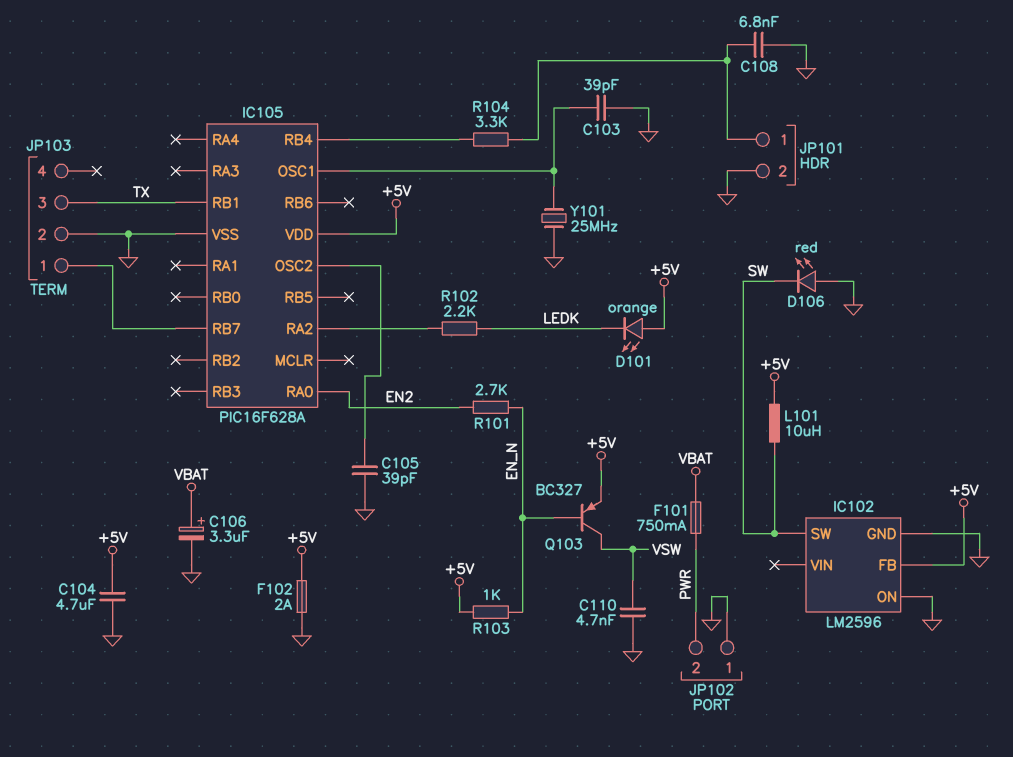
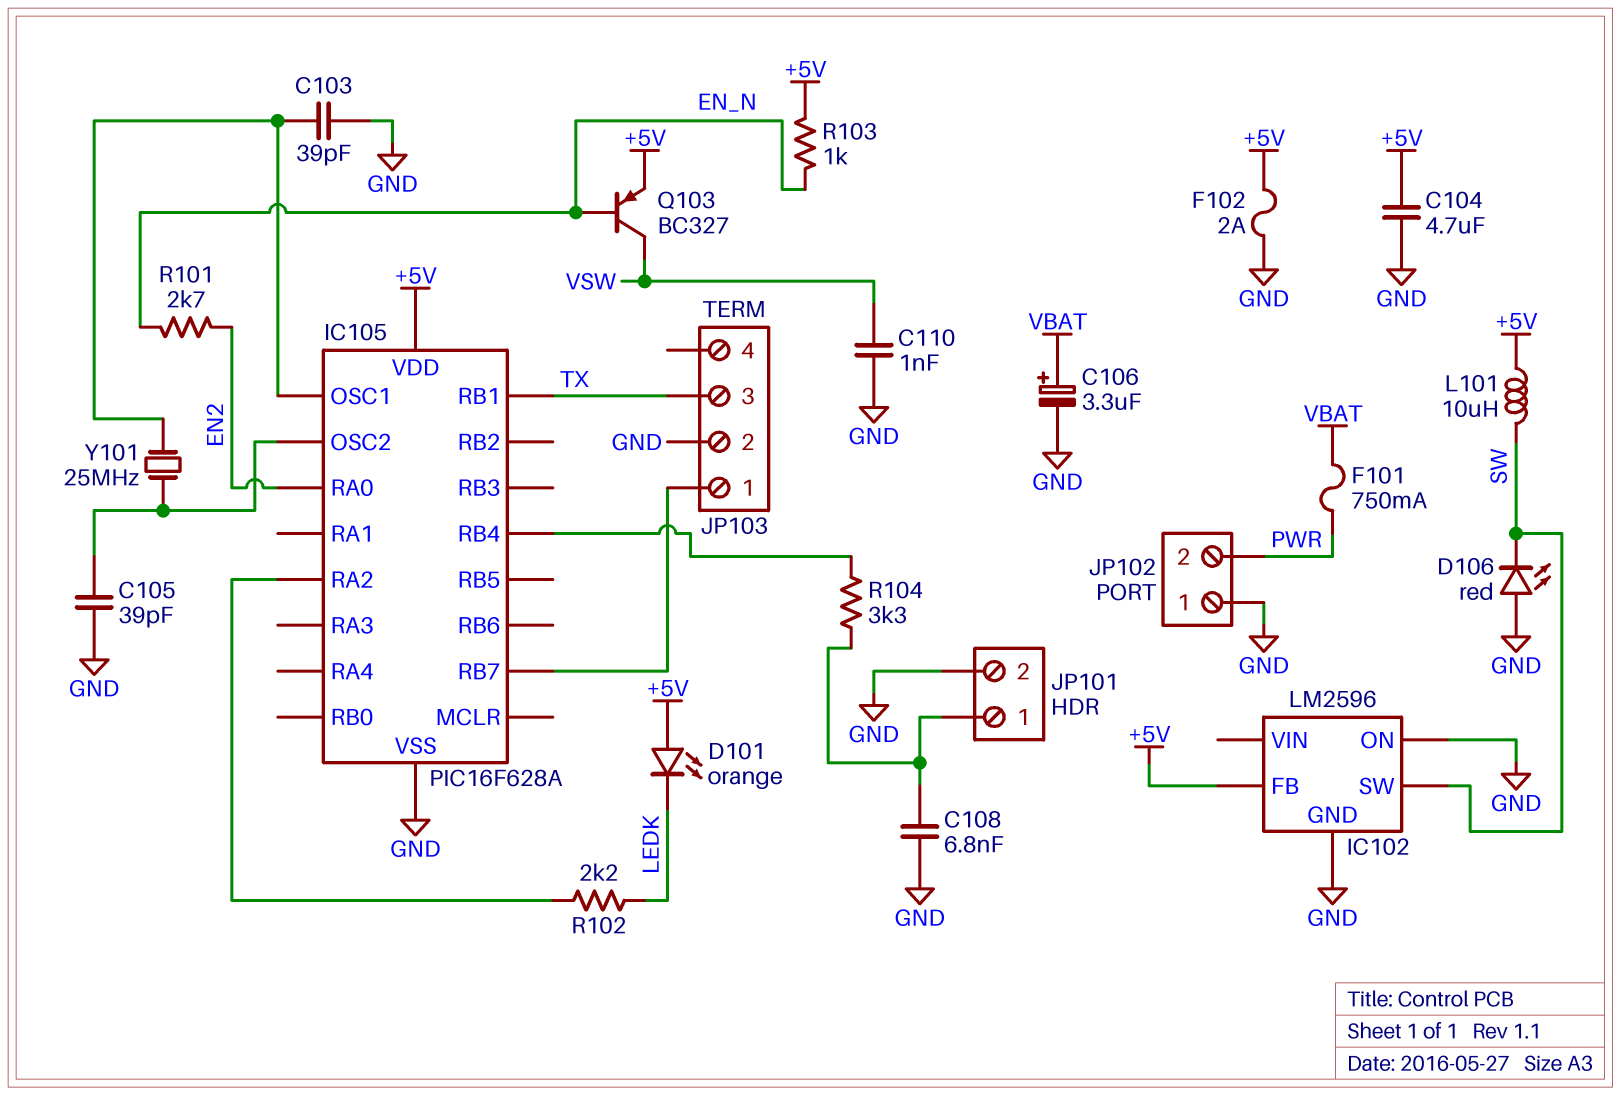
C110: 4.7nF (GND, VSW) -> 1nF (GND, VSW)
Y101: 25MHz (GND, IC105/OSC1) -> 25MHz (IC105/OSC1, IC105/OSC2)

